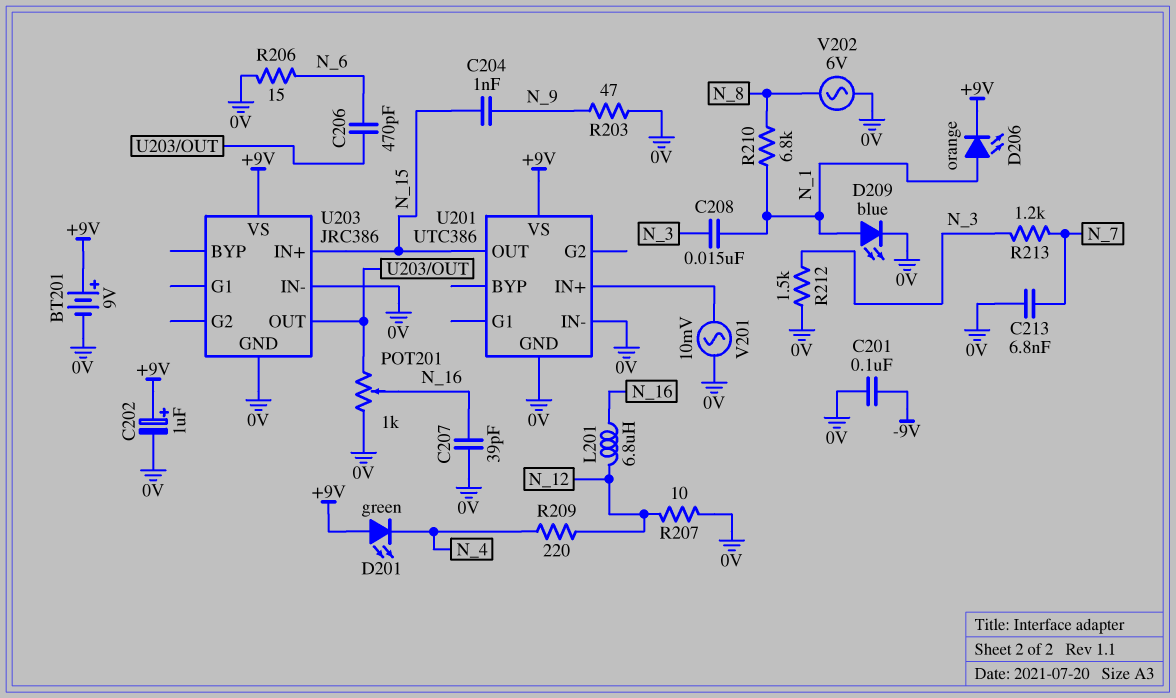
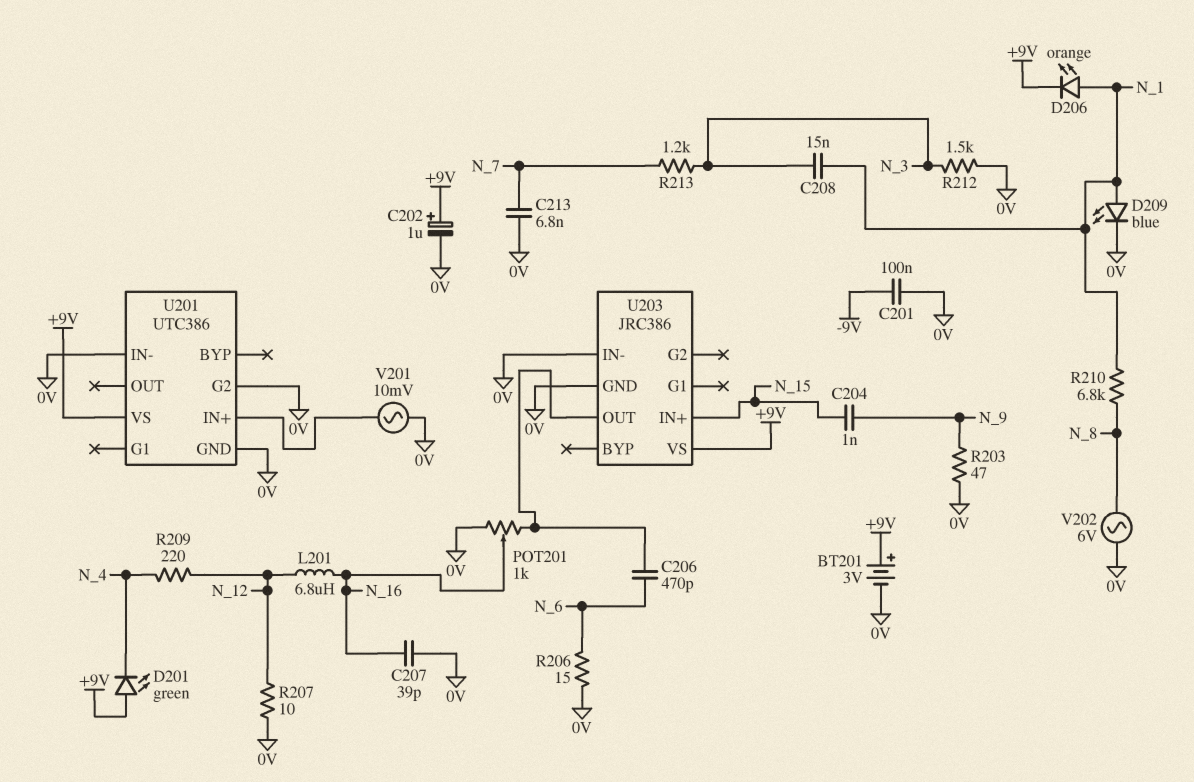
BT201: 9V (plus +9V, minus 0V) -> 3V (plus +9V, minus 0V)
U201 pin G2: none -> 0V
U201 pin OUT: N_15 -> none

